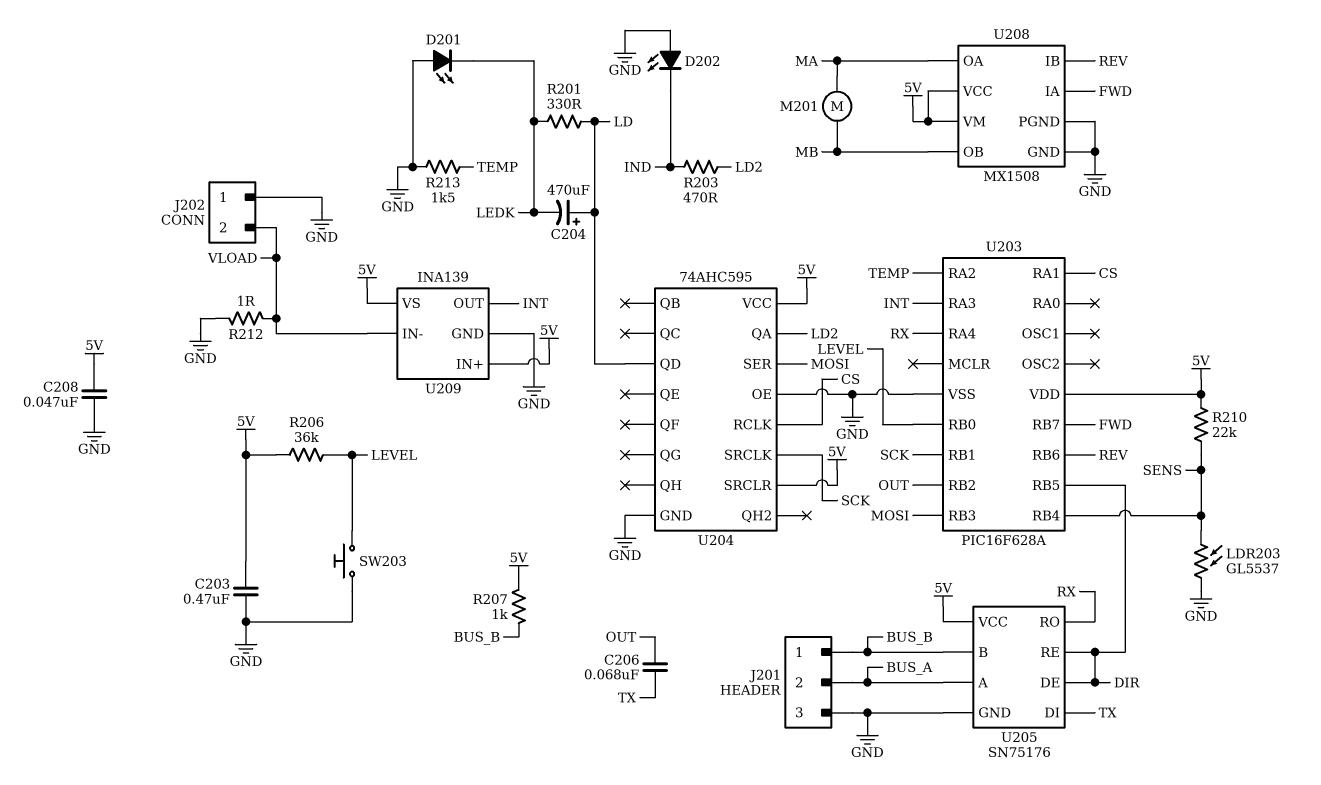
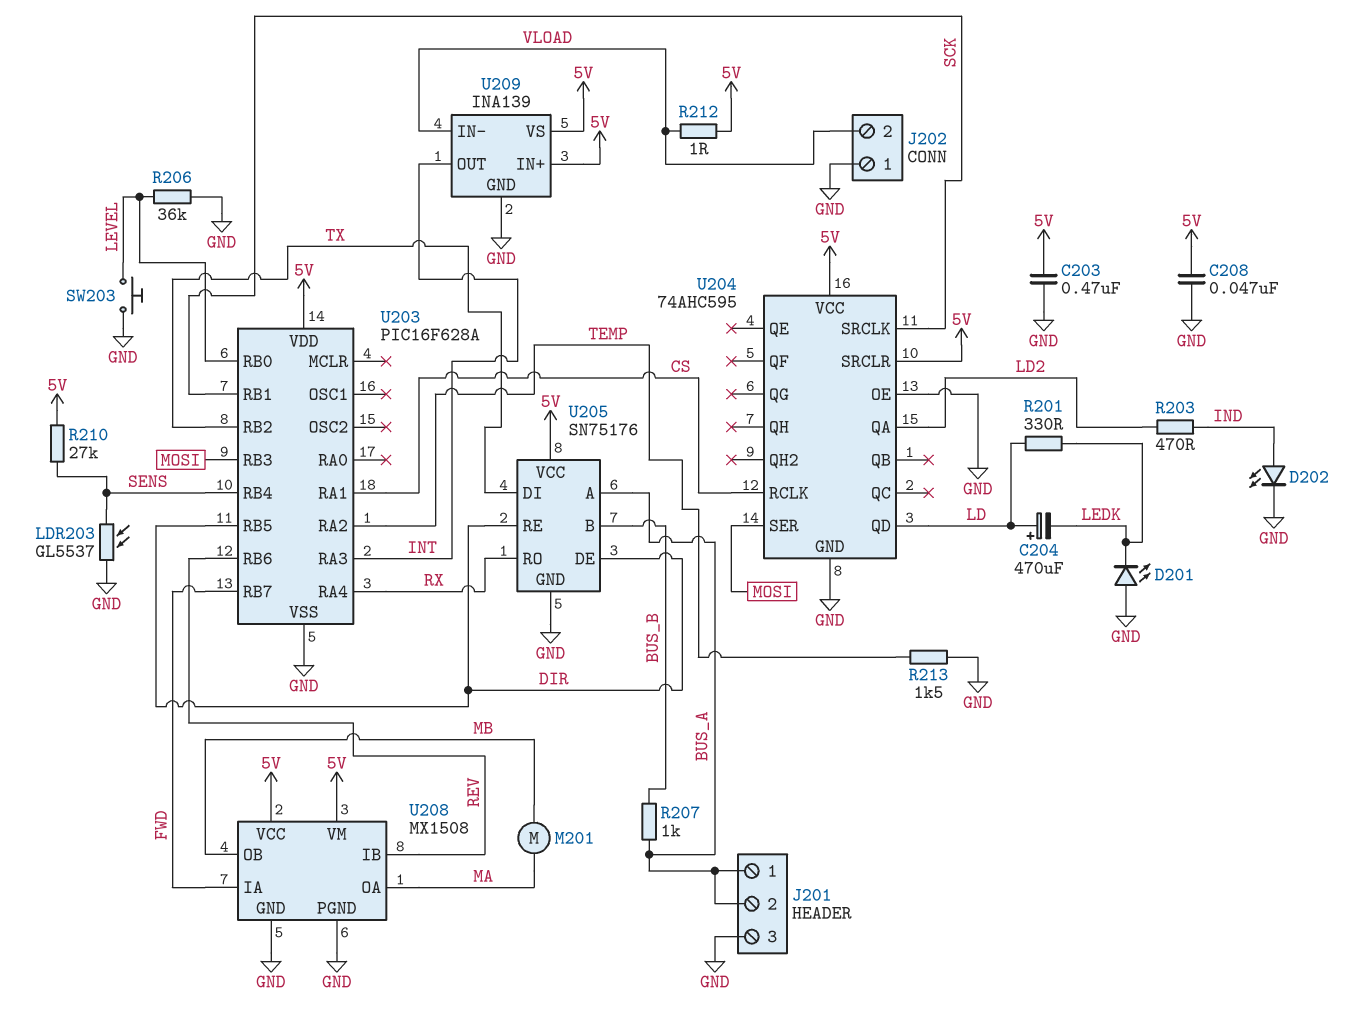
C206: 68nF (OUT, TX) -> none
D202: LED (A GND, K IND) -> LED (A IND, K GND)
J201 pin 1: BUS_B -> BUS_A
R206: 36k (5V, LEVEL) -> 36k (GND, LEVEL)
R207: 1k (5V, BUS_B) -> 1k (BUS_A, BUS_B)
R210: 22k (5V, SENS) -> 27k (5V, SENS)
R212: 1 (GND, VLOAD) -> 1 (5V, VLOAD)
U203 pin RB2: OUT -> TX

